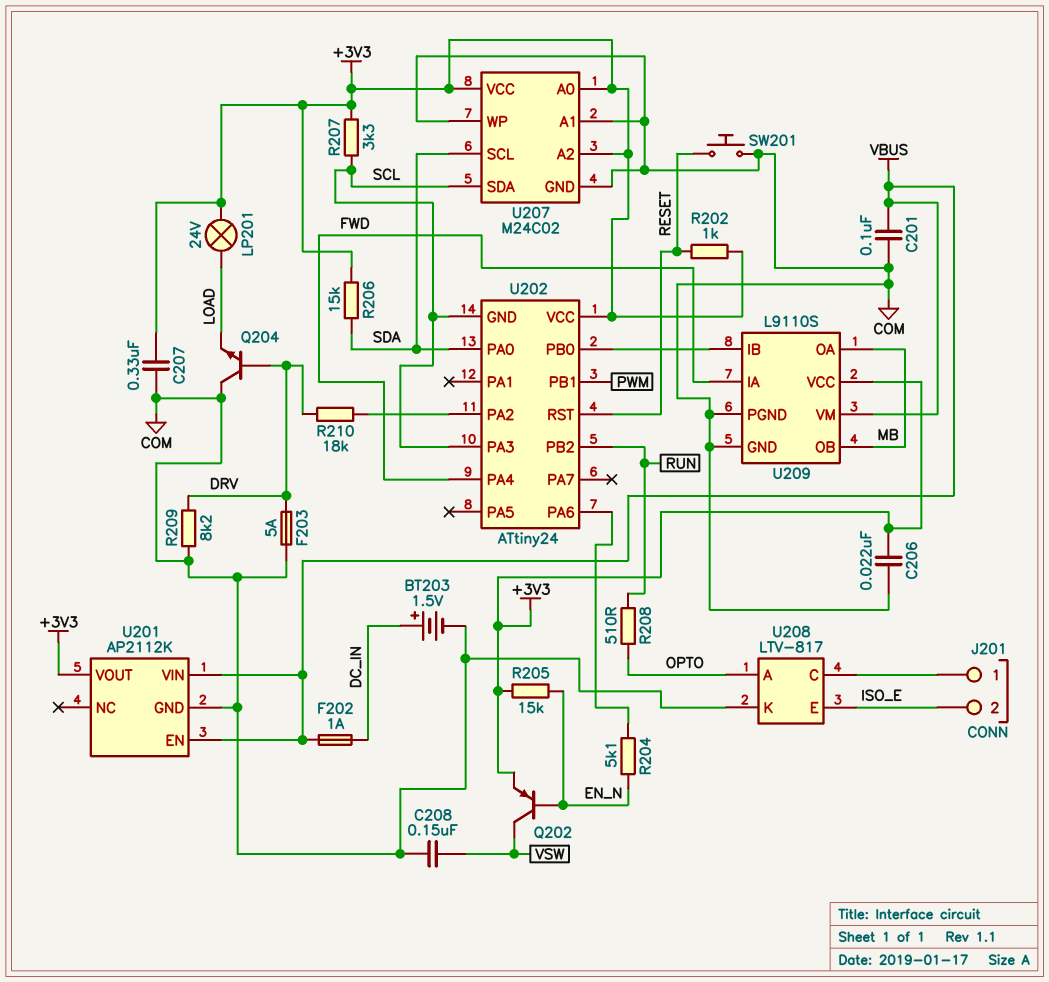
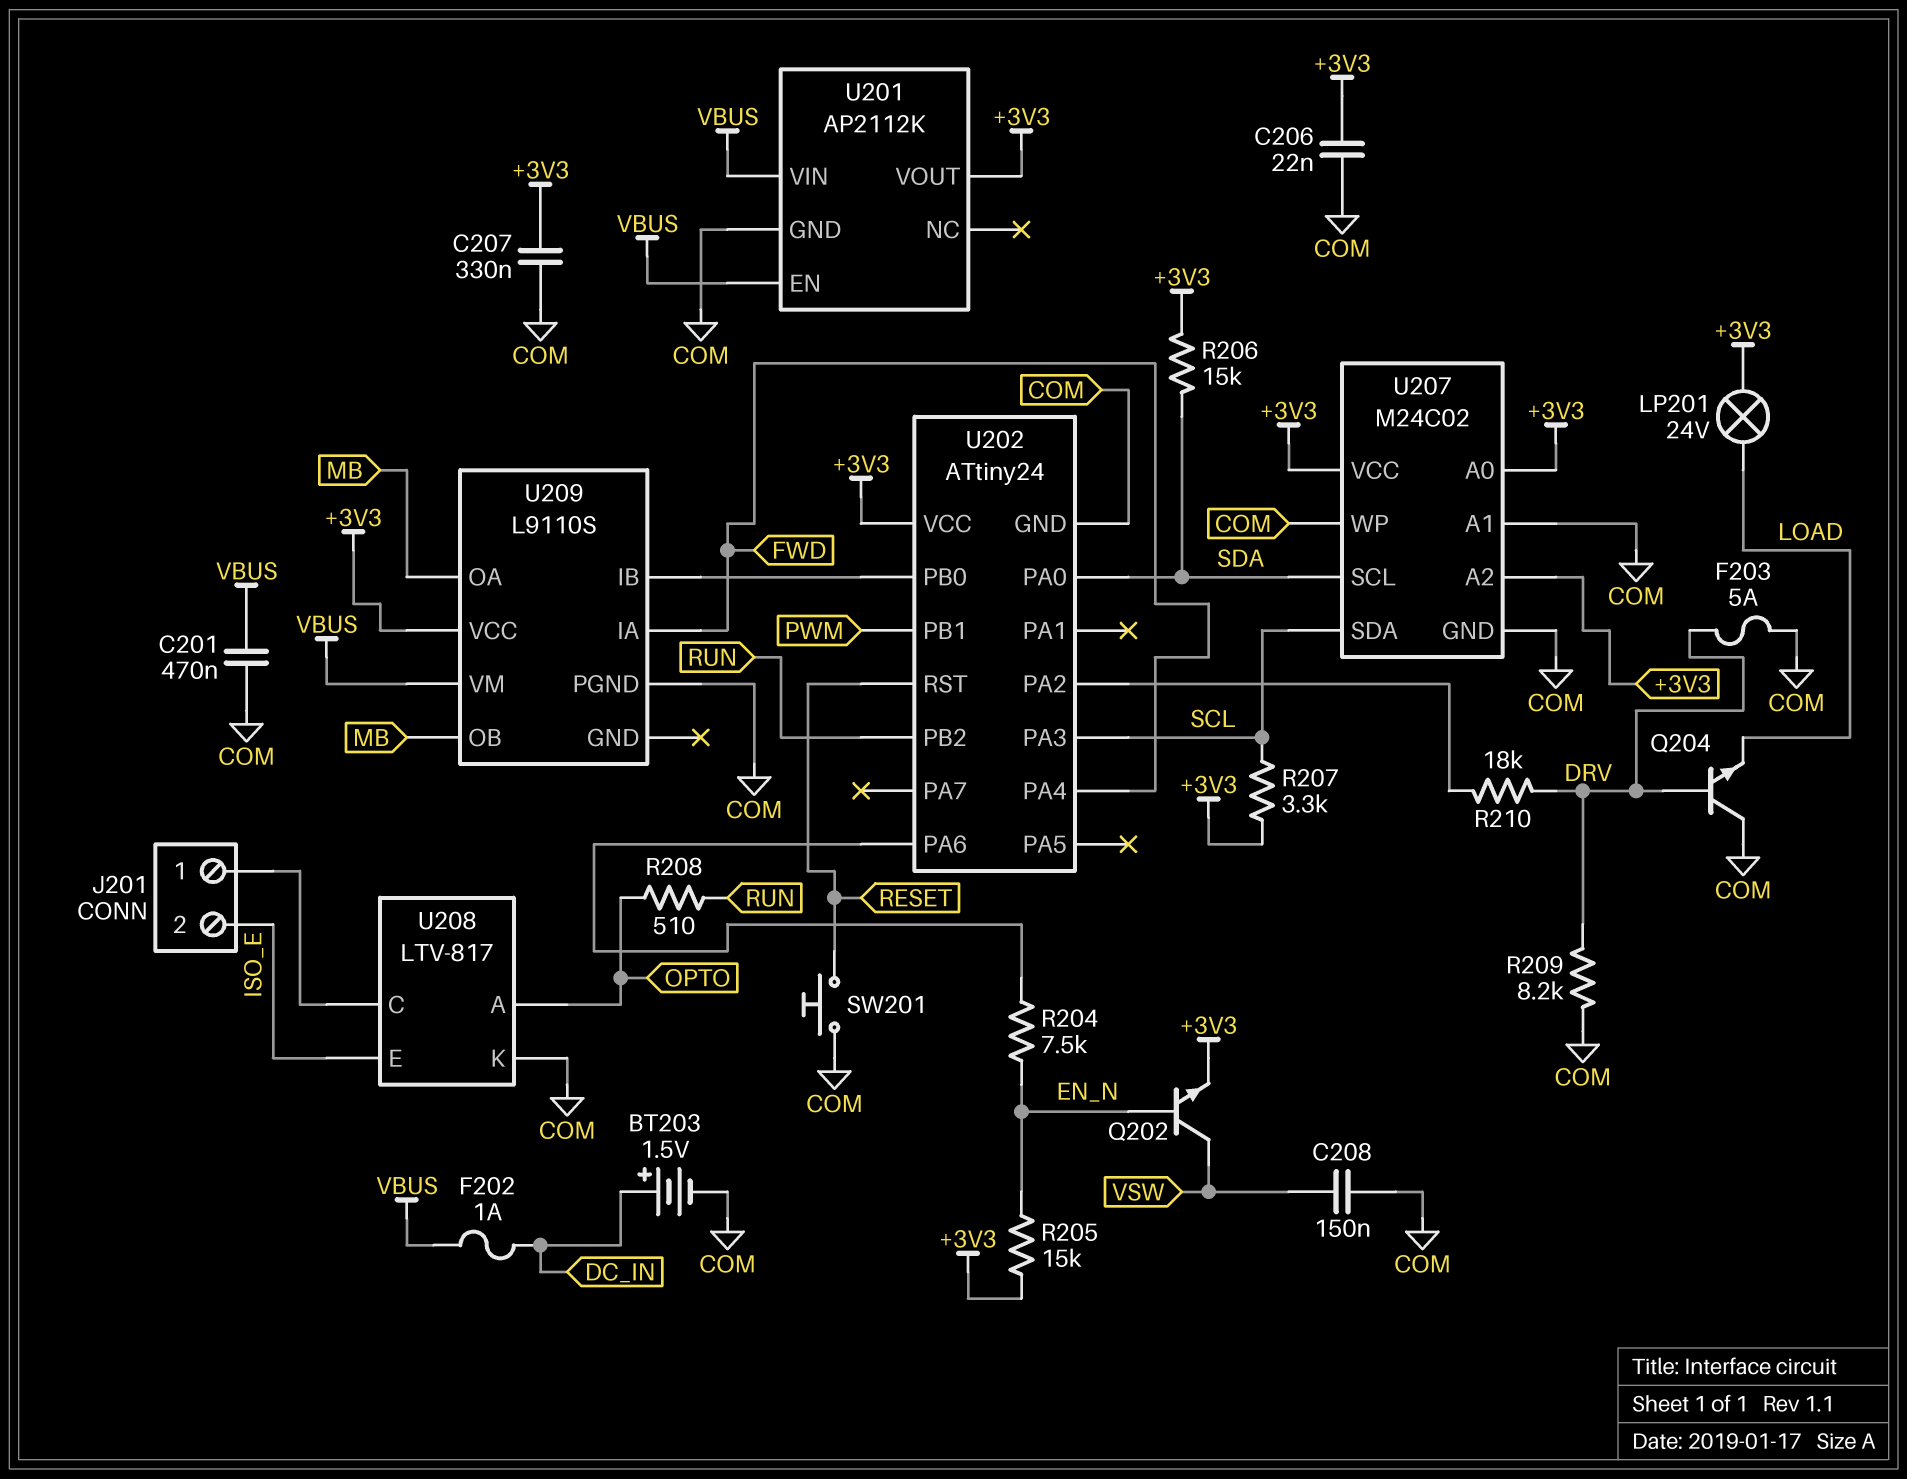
C201: 100nF (COM, VBUS) -> 470nF (COM, VBUS)
Q202: PNP (B EN_N, C VSW, E +3V3) -> NPN (B EN_N, C VSW, E +3V3)
R202: 1k (+3V3, RESET) -> none
R204: 5.1k (EN_N, U202/PA6) -> 7.5k (EN_N, U202/PA6)
U202 pin GND: SCL -> COM
U209 pin GND: COM -> none

